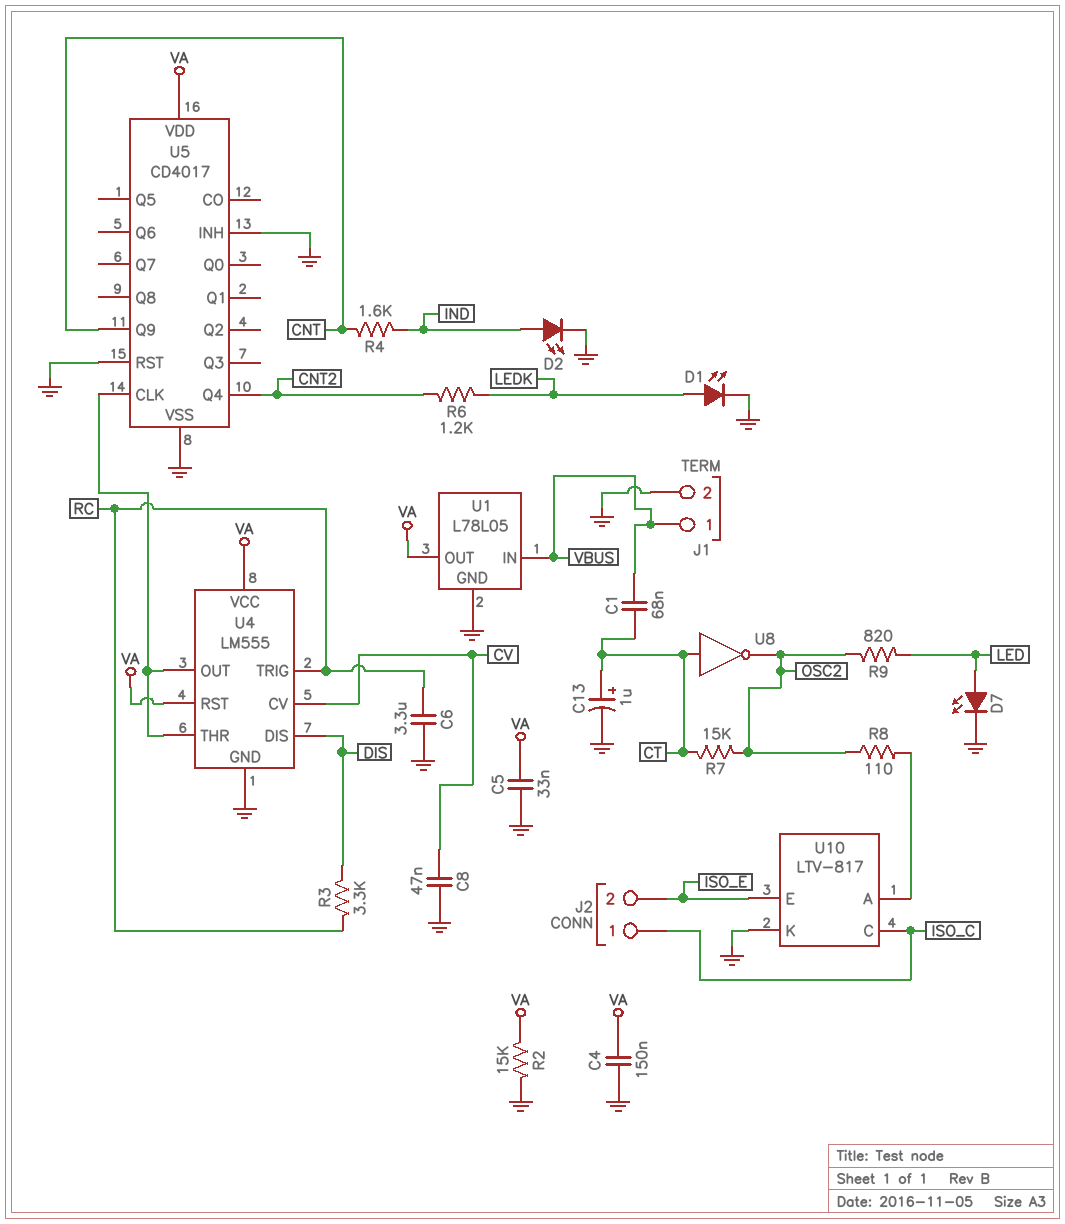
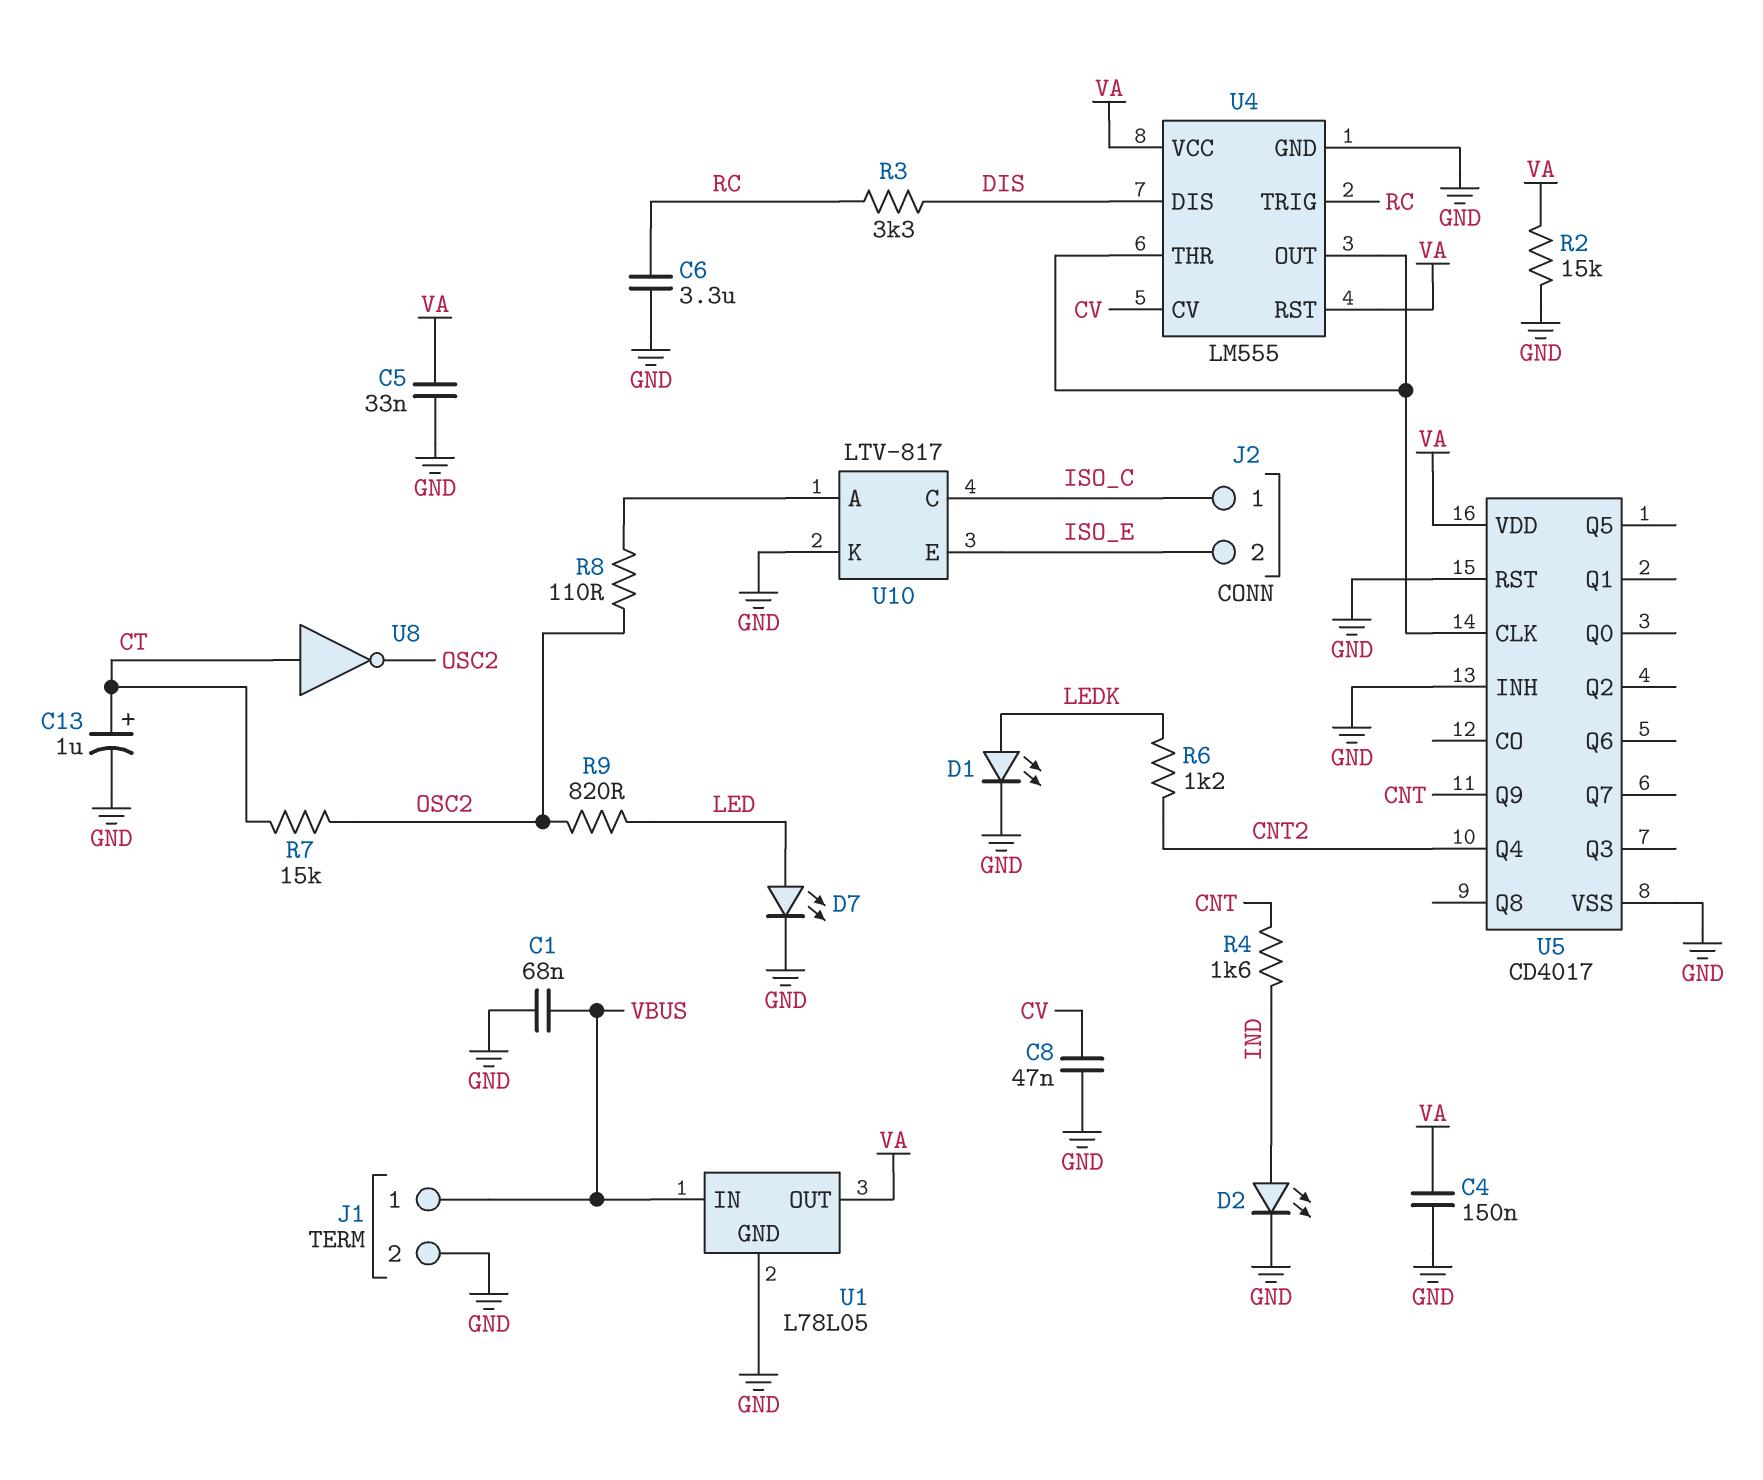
C1: 68nF (CT, VBUS) -> 68nF (GND, VBUS)

